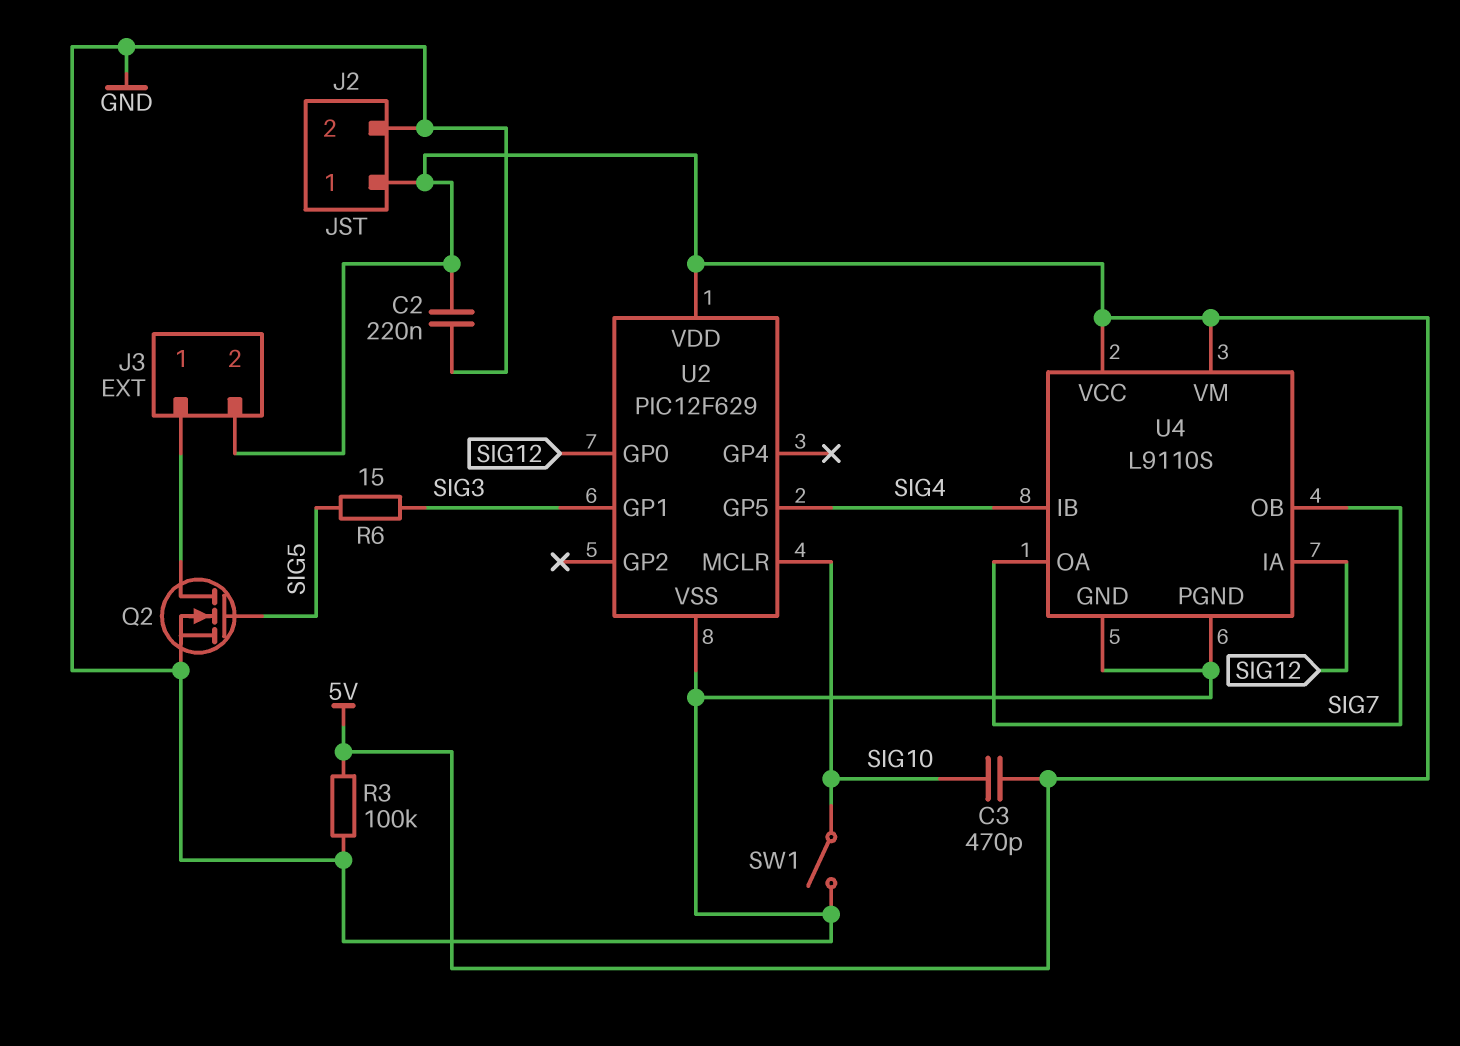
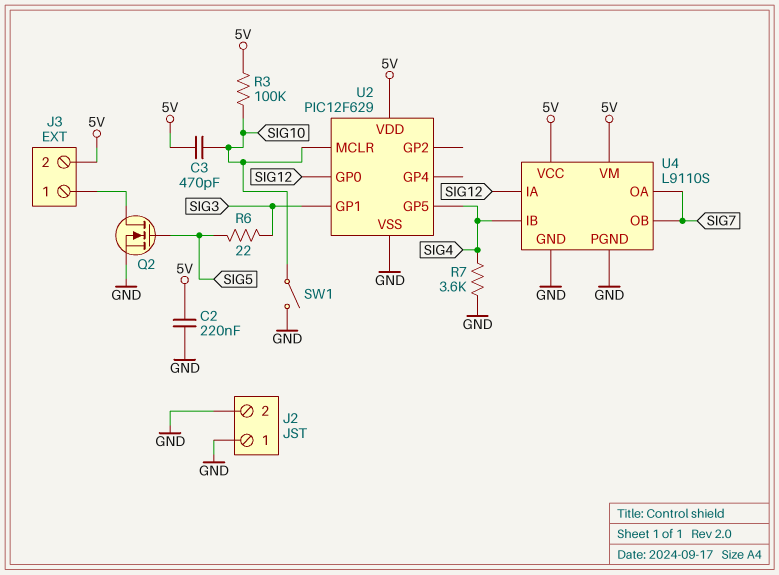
J2 pin 1: 5V -> GND
R3: 100k (5V, GND) -> 100k (5V, SIG10)
R6: 15 (SIG3, SIG5) -> 22 (SIG3, SIG5)
R7: none -> 3.6k (GND, SIG4)

